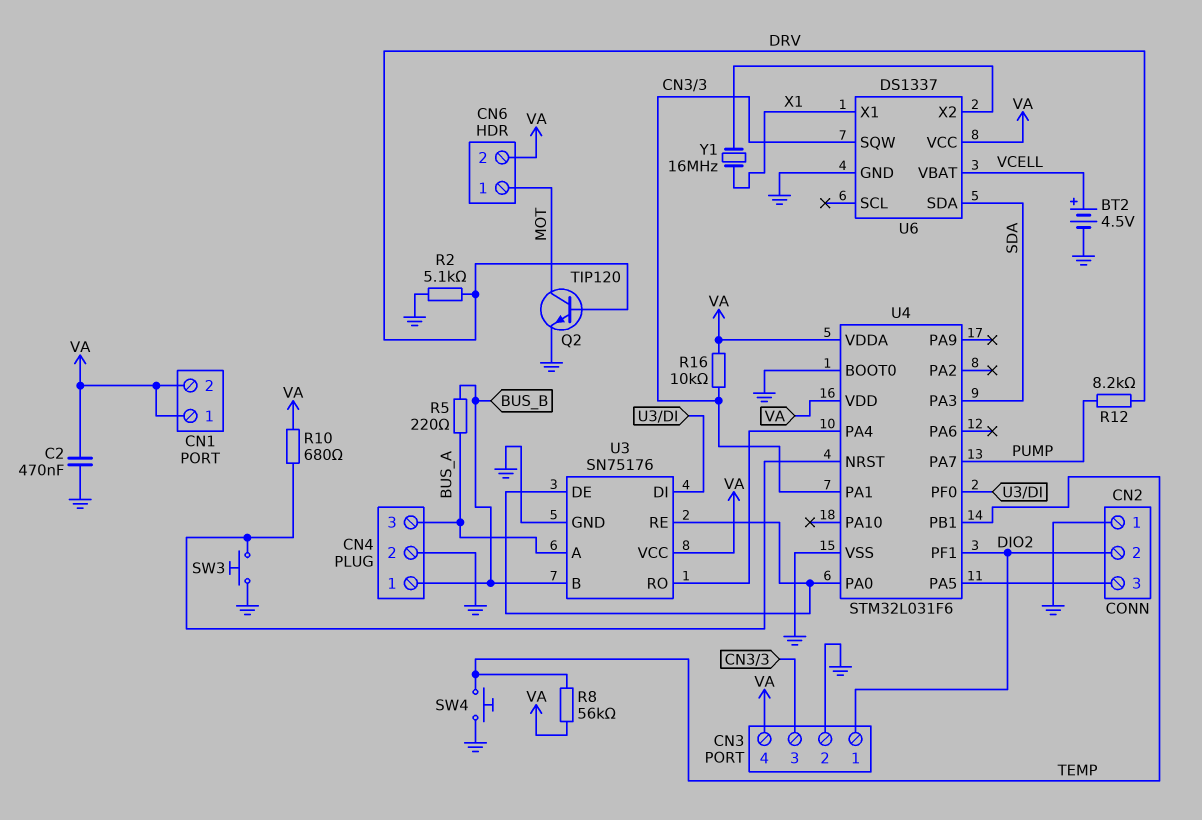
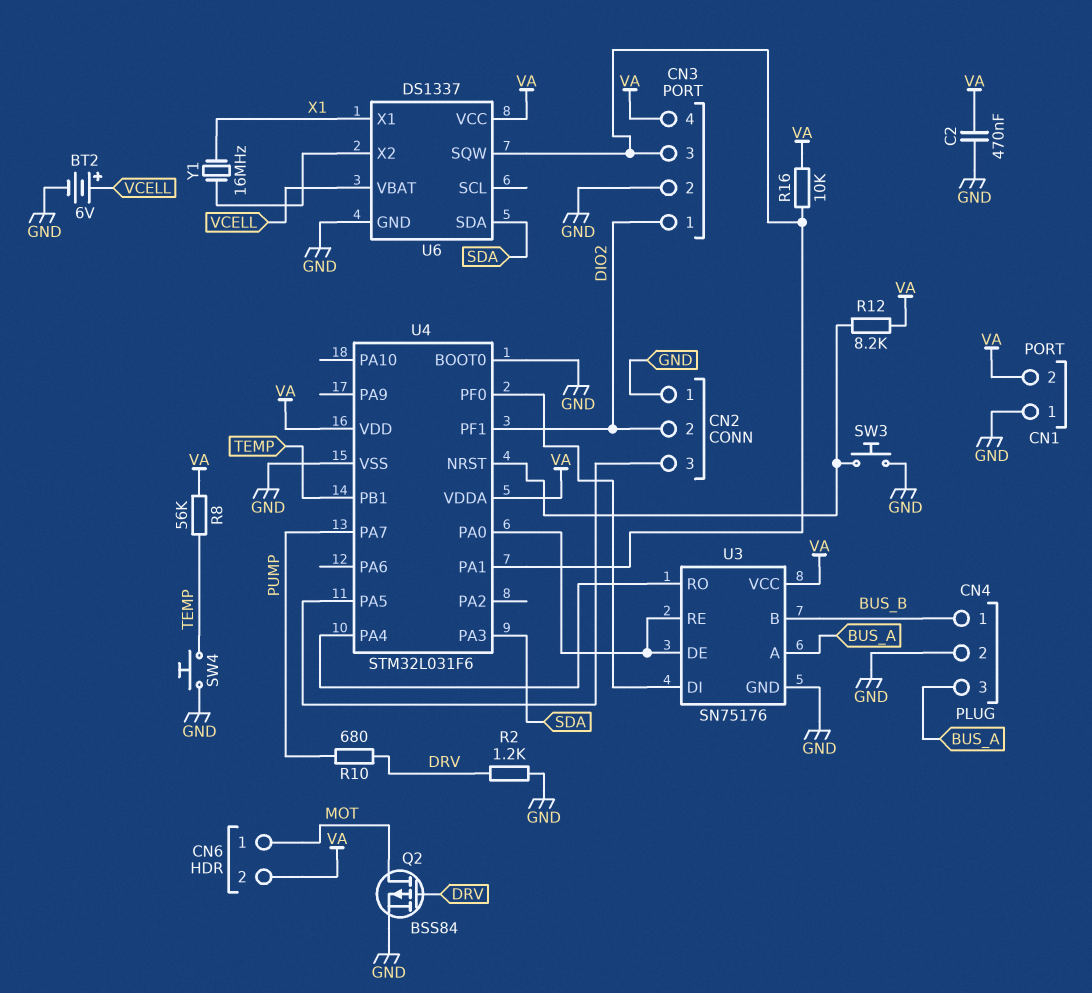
BT2: 4.5V (plus VCELL, minus GND) -> 6V (plus VCELL, minus GND)
CN1 pin 1: VA -> GND
Q2: NPN TIP120 (B DRV, C MOT, E GND) -> PMOS BSS84 (G DRV, D MOT, S GND)
R2: 5.1k (DRV, GND) -> 1.2k (DRV, GND)
R5: 220 (BUS_A, BUS_B) -> none
R10: 680 (U4/NRST, VA) -> 680 (DRV, PUMP)
R12: 8.2k (DRV, PUMP) -> 8.2k (U4/NRST, VA)

